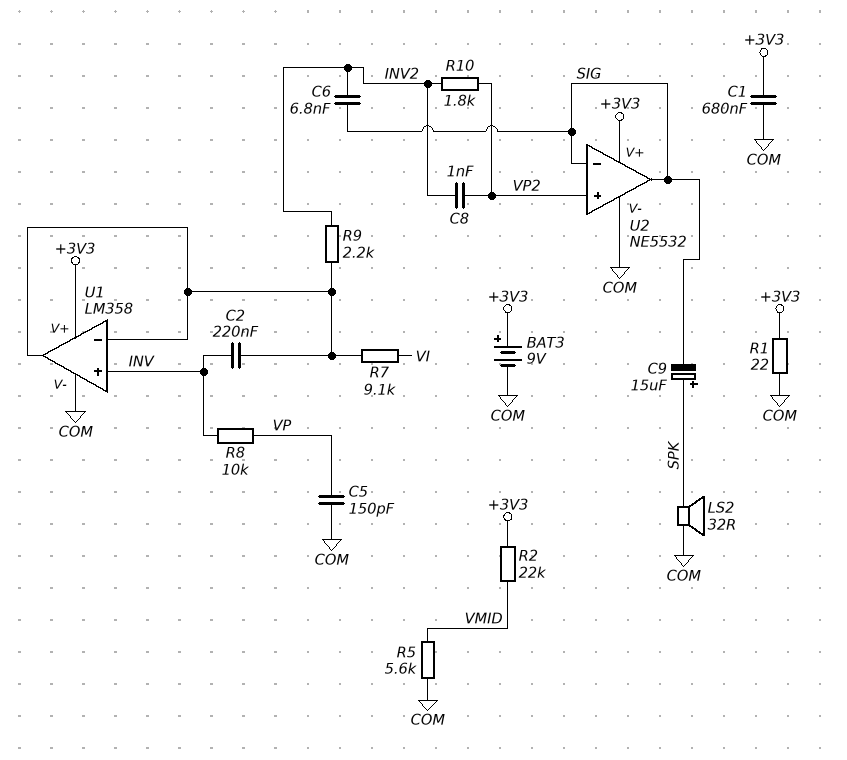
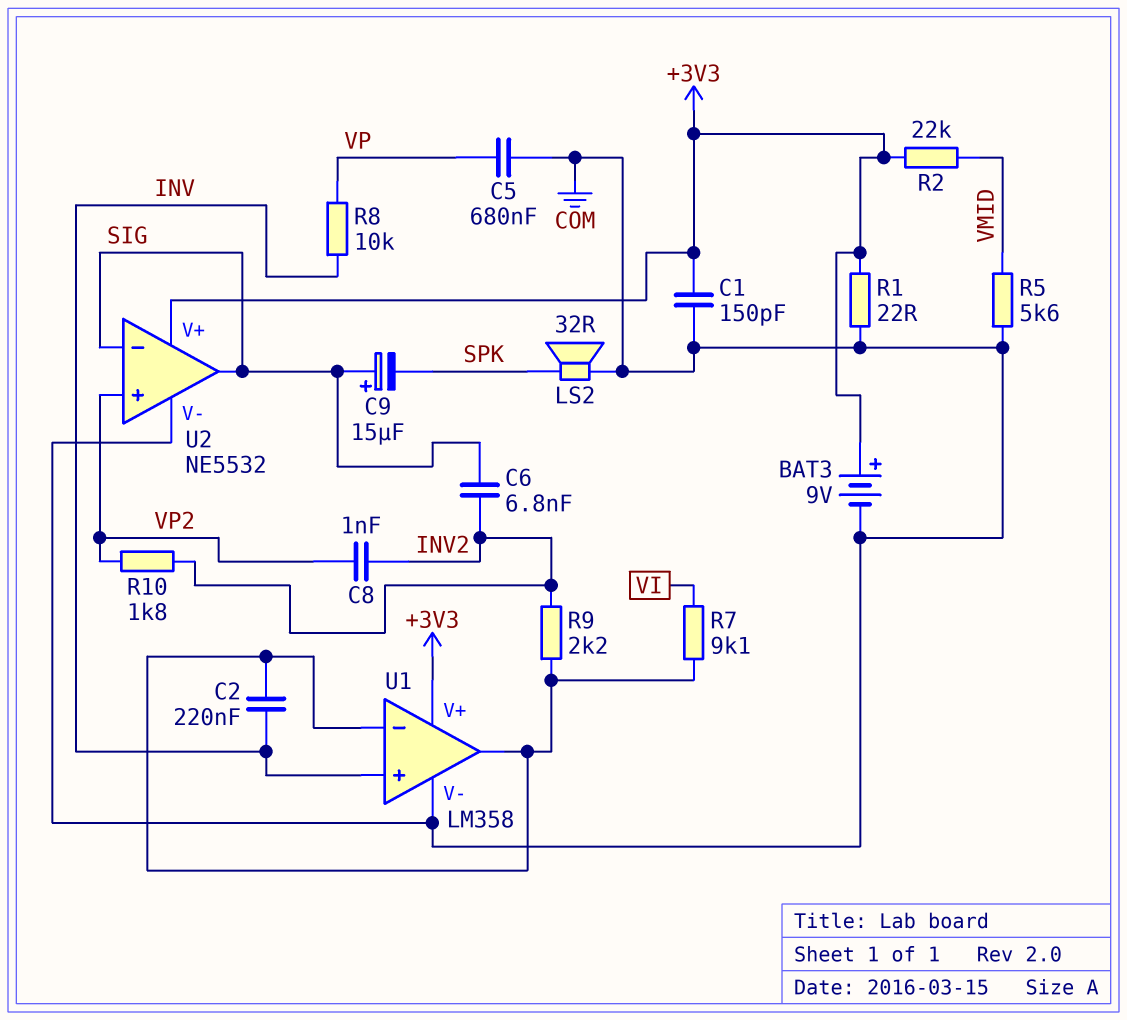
C1: 680nF (+3V3, COM) -> 150pF (+3V3, COM)
C5: 150pF (COM, VP) -> 680nF (COM, VP)
C9: 15uF (plus SPK, minus SIG) -> 15uF (plus SIG, minus SPK)

